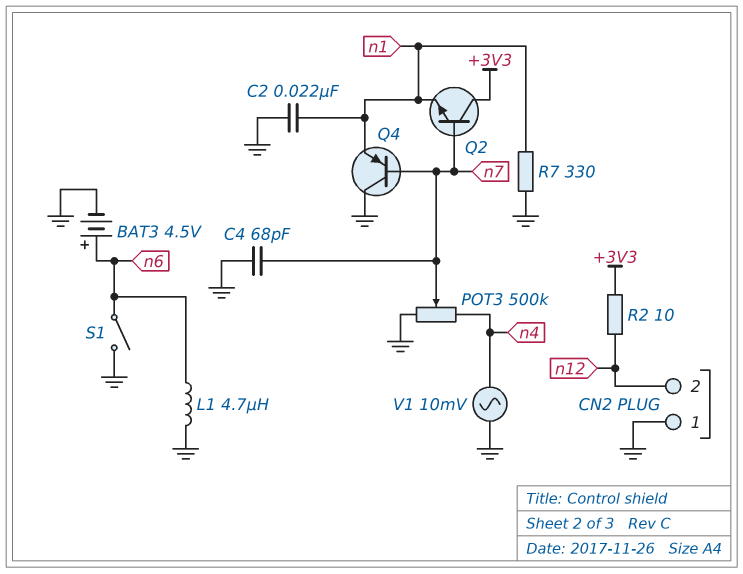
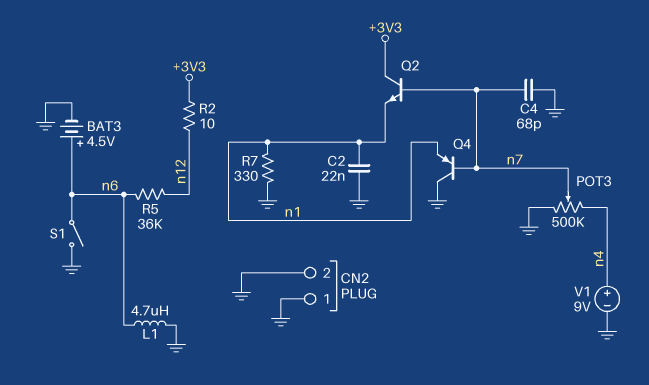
CN2 pin 2: n12 -> GND
R5: none -> 36k (n6, n12)
V1: AC 10mV (GND, n4) -> 9V (plus n4, minus GND)

